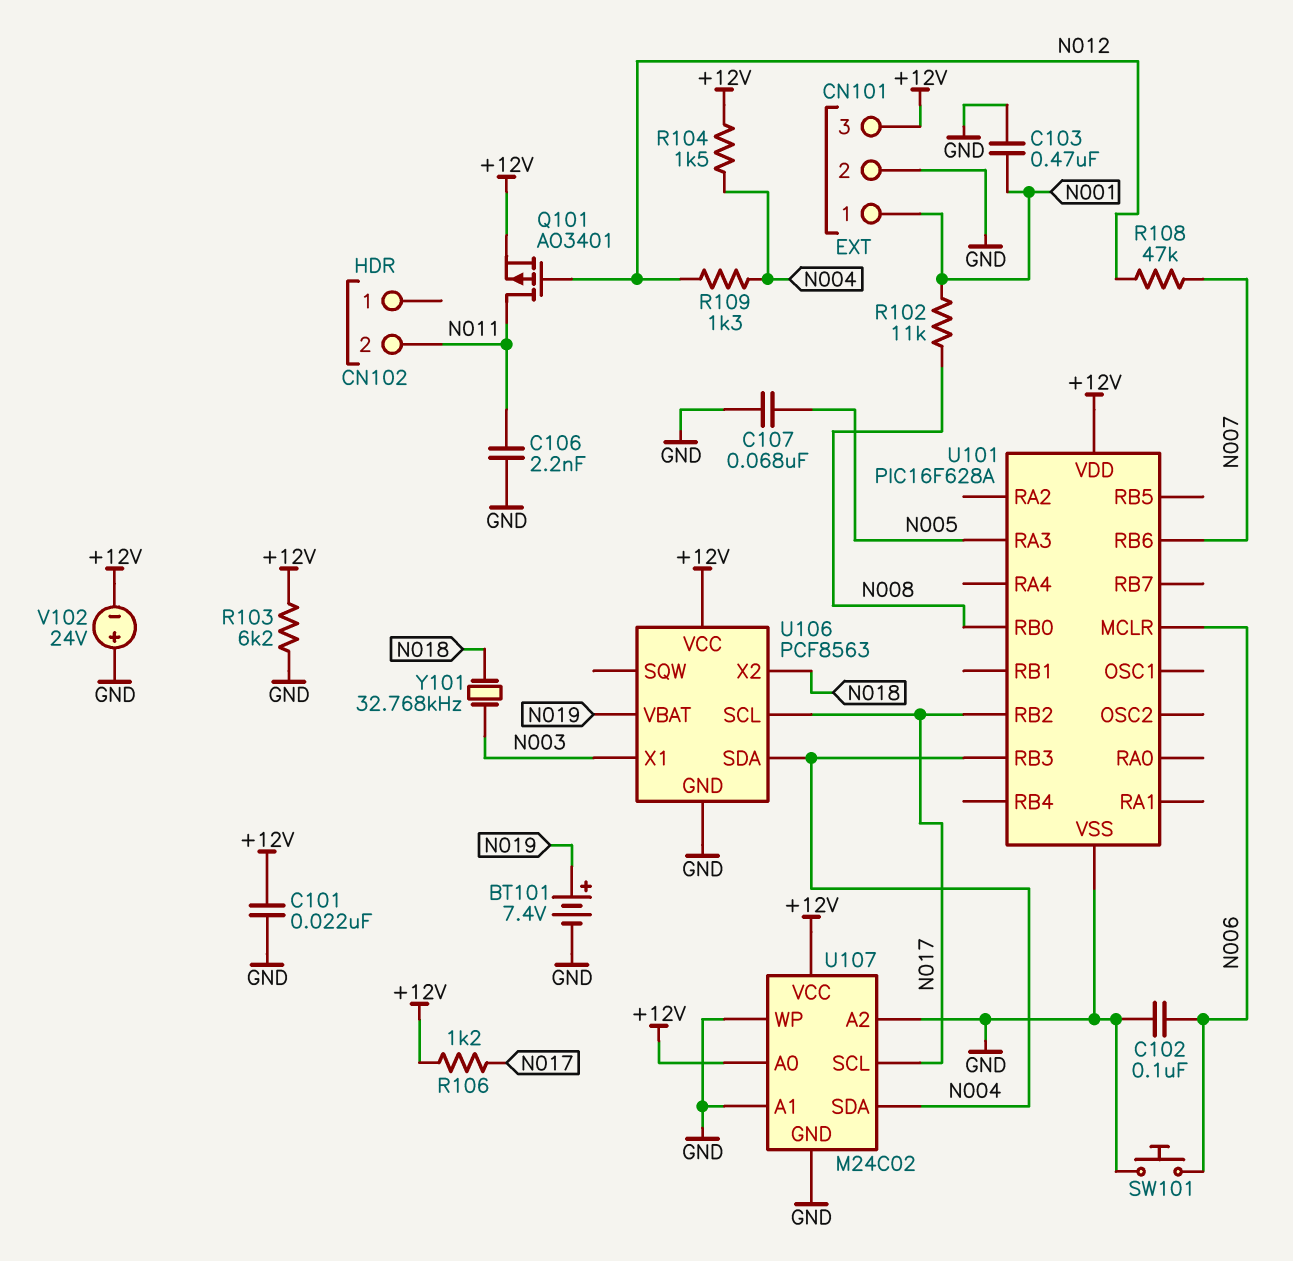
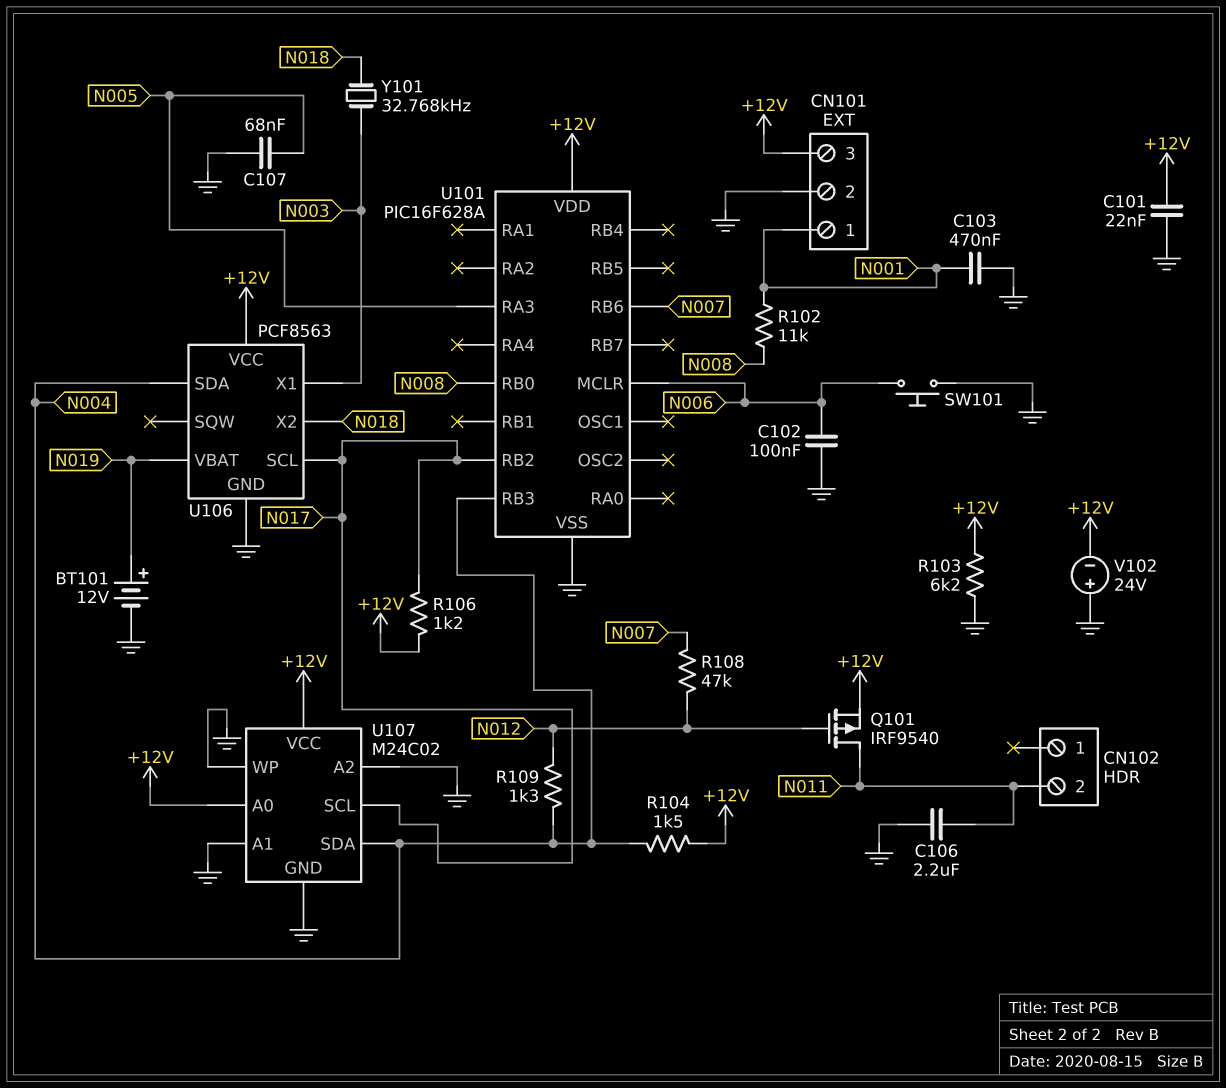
BT101: 7.4V (plus N019, minus GND) -> 12V (plus N019, minus GND)
C106: 2.2nF (GND, N011) -> 2.2uF (GND, N011)
Q101: PMOS AO3401 (G N012, D N011, S +12V) -> PMOS IRF9540 (G N012, D N011, S +12V)

